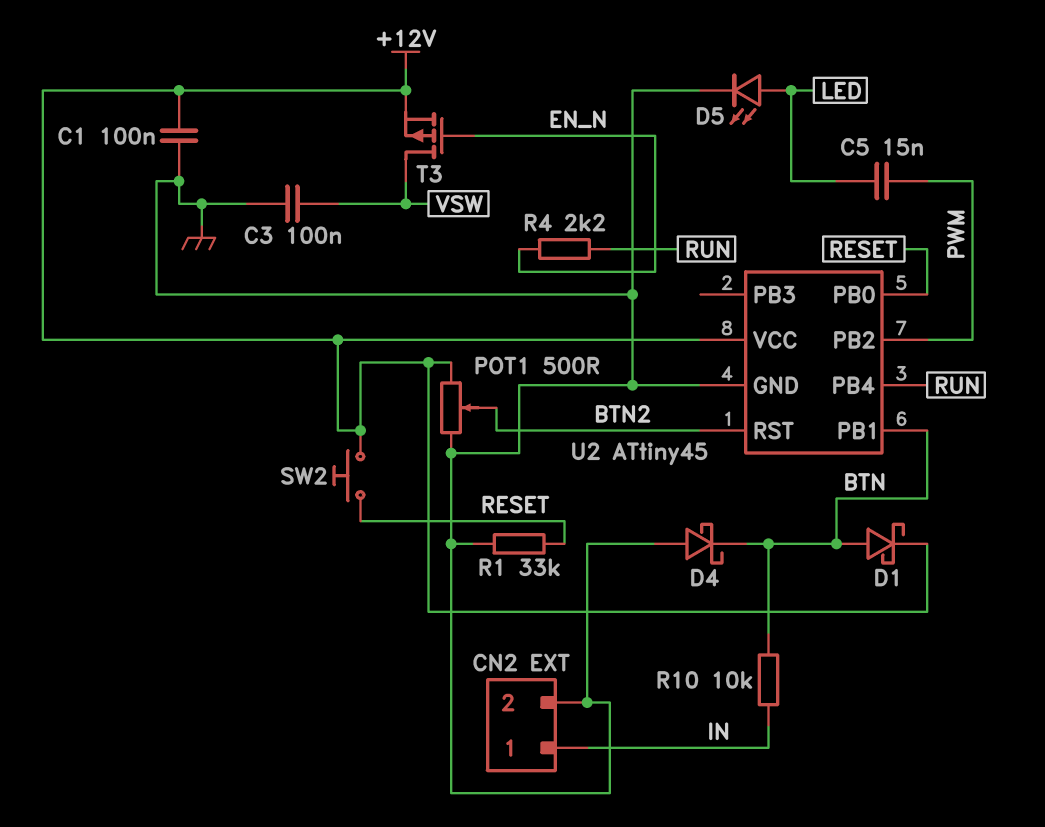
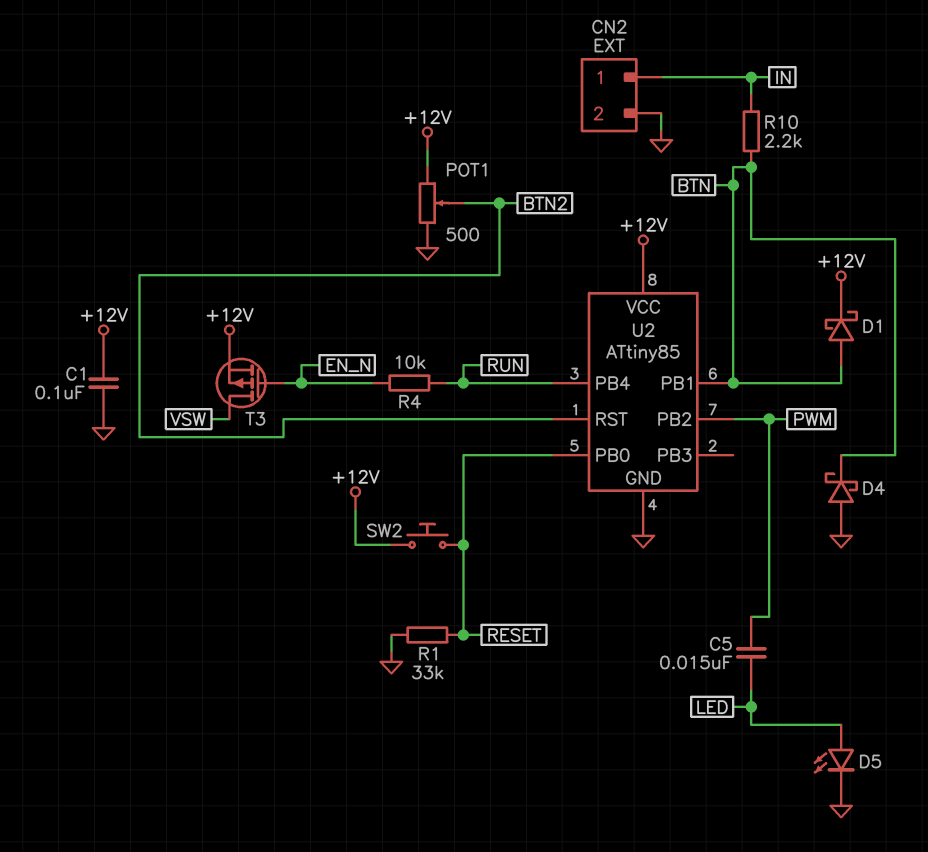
C3: 100nF (GND, VSW) -> none
R4: 2.2k (EN_N, RUN) -> 10k (EN_N, RUN)
R10: 10k (BTN, IN) -> 2.2k (BTN, IN)
U2: ATtiny45 -> ATtiny85

